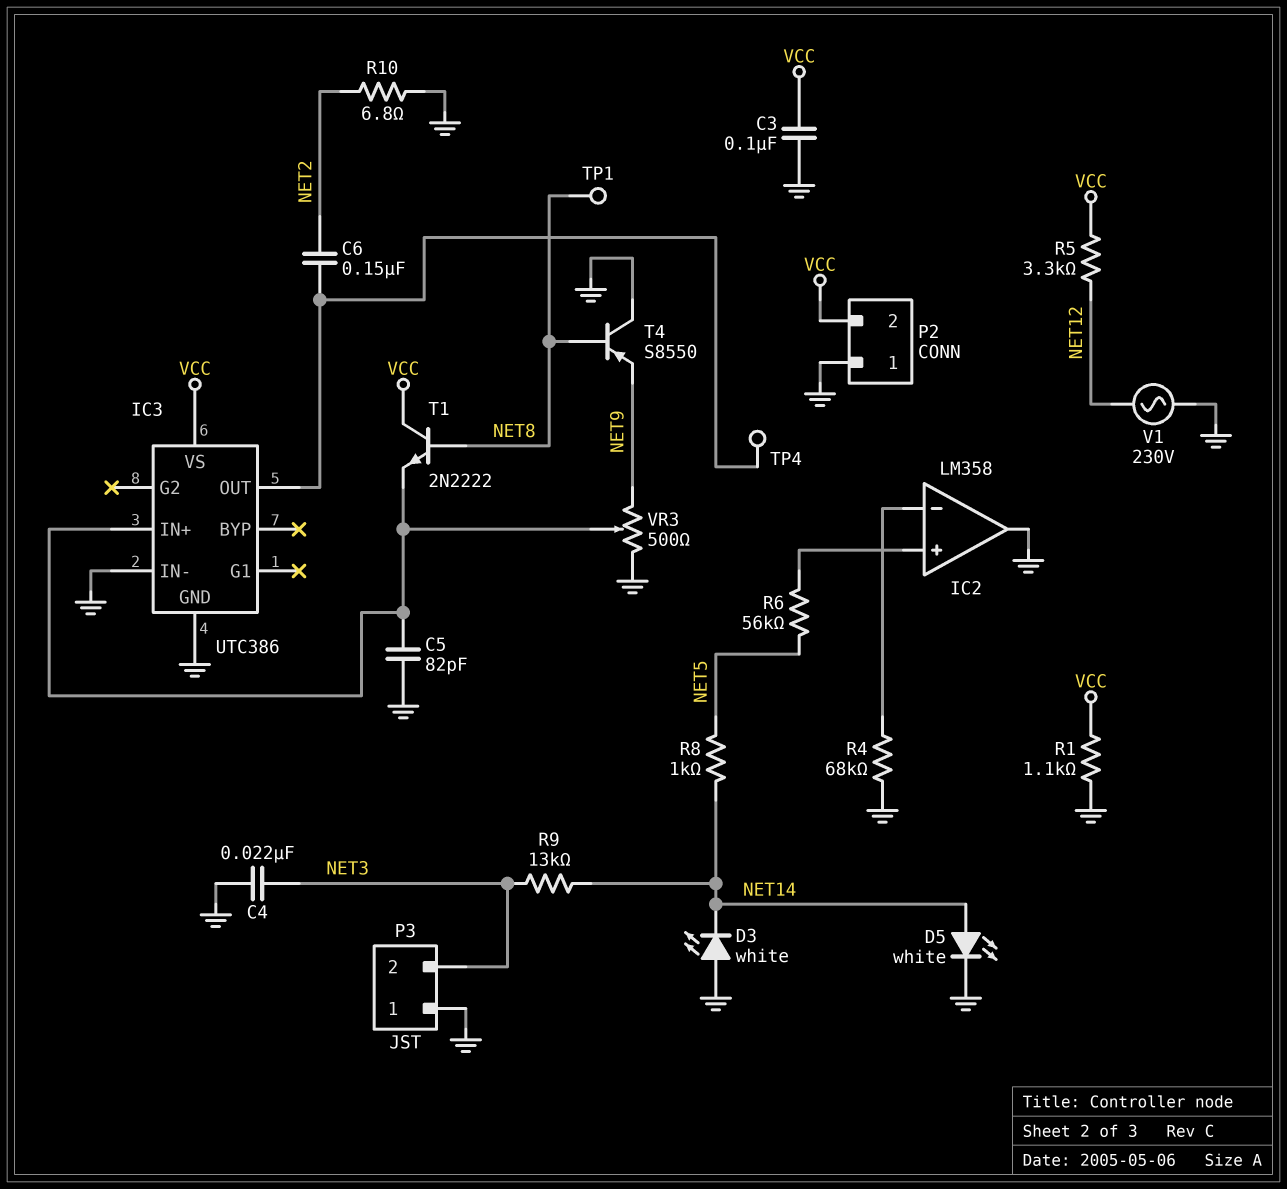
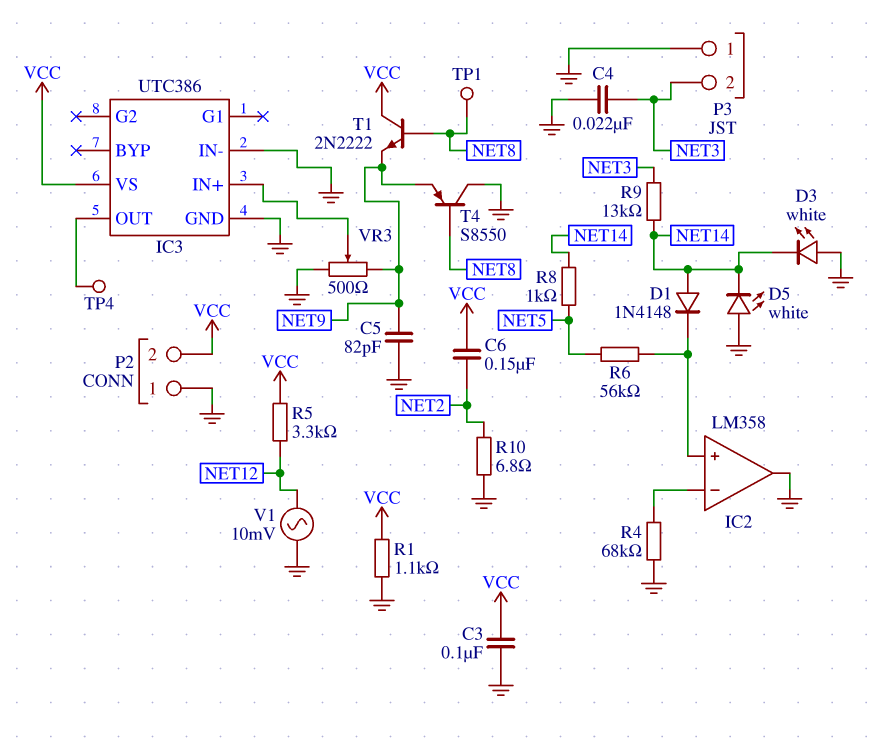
C5: 82pF (GND, IC3/IN+) -> 82pF (GND, NET9)
C6: 150nF (IC3/OUT, NET2) -> 150nF (NET2, VCC)
D1: none -> diode 1N4148 (A NET14, K IC2/in+)
D5: LED white (A NET14, K GND) -> LED white (A GND, K NET14)
T1: NPN 2N2222 (B NET8, C VCC, E IC3/IN+) -> NPN 2N2222 (B NET8, C VCC, E NET9)
V1: AC 230V (GND, NET12) -> AC 10mV (GND, NET12)

